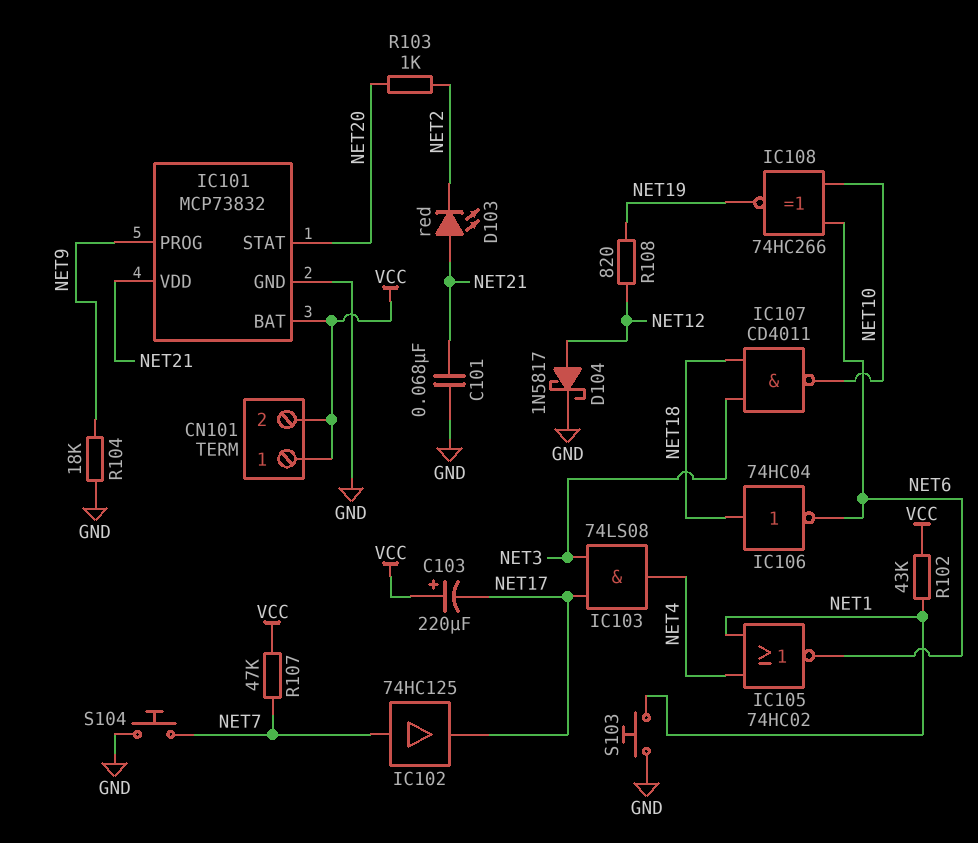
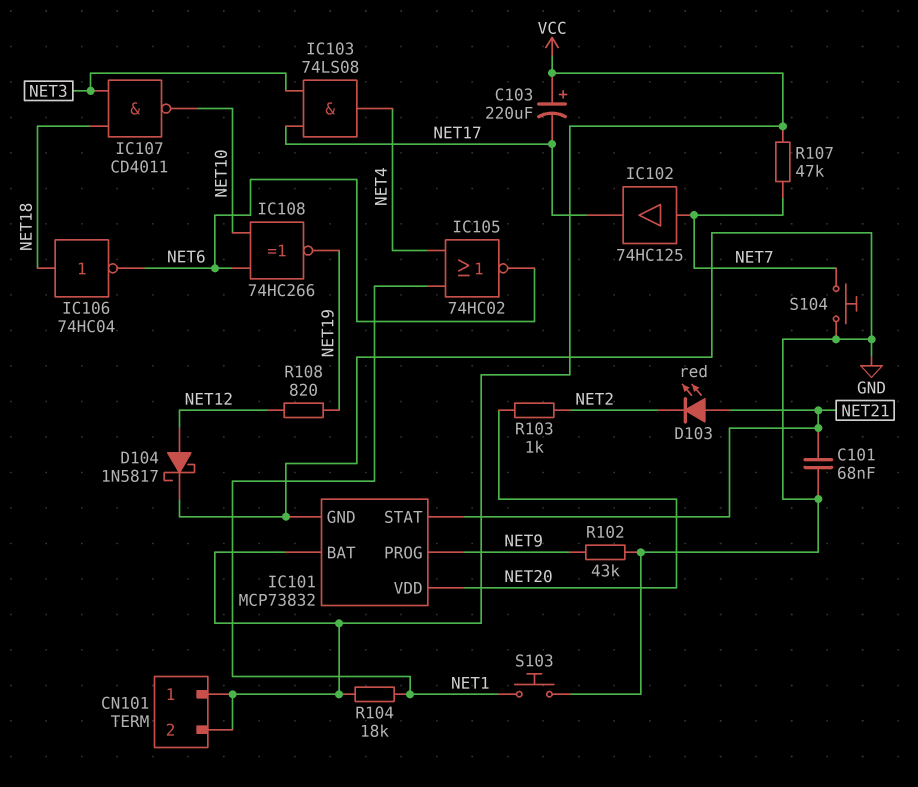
IC101 pin STAT: NET20 -> NET21
IC101 pin VDD: NET21 -> NET20
R102: 43k (NET1, VCC) -> 43k (GND, NET9)
R104: 18k (GND, NET9) -> 18k (NET1, VCC)

